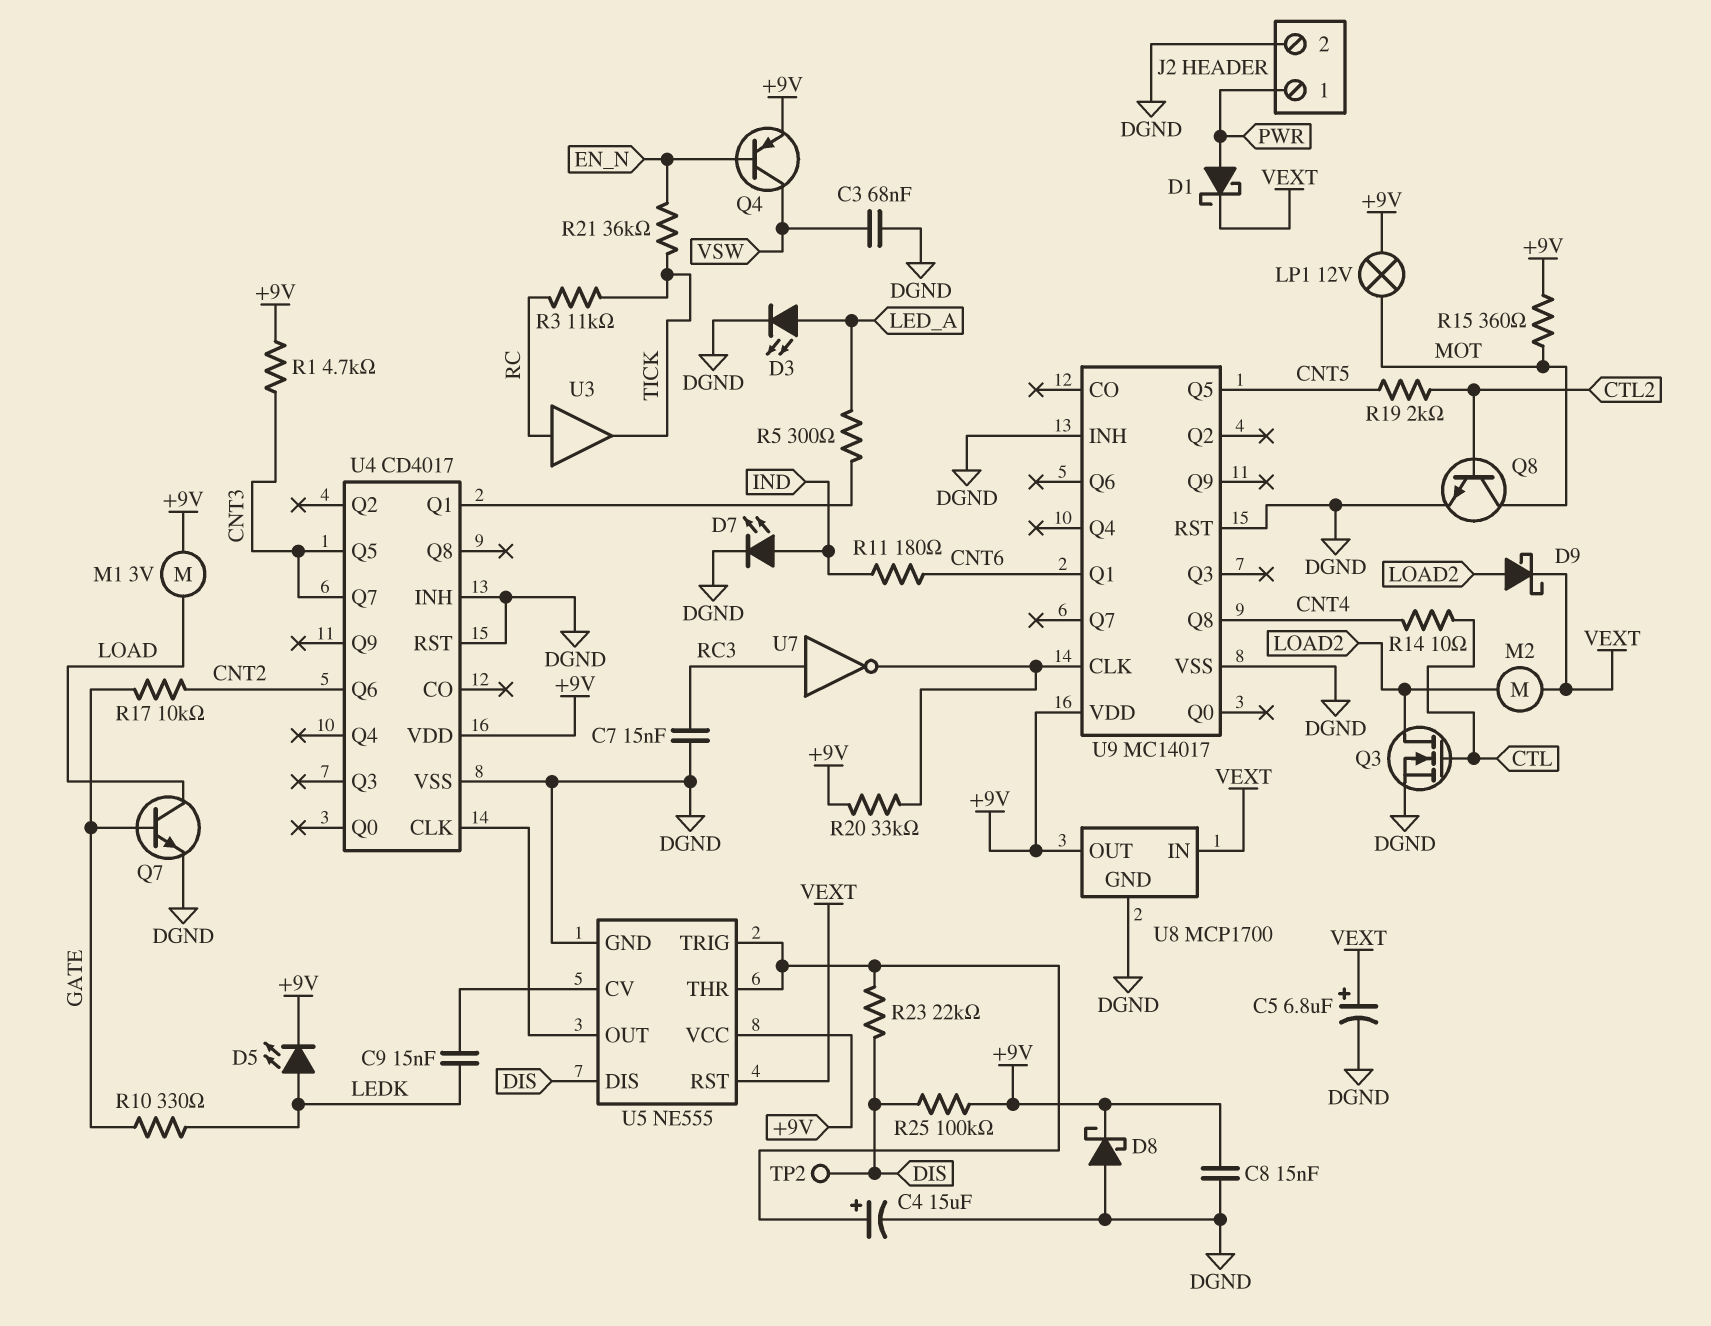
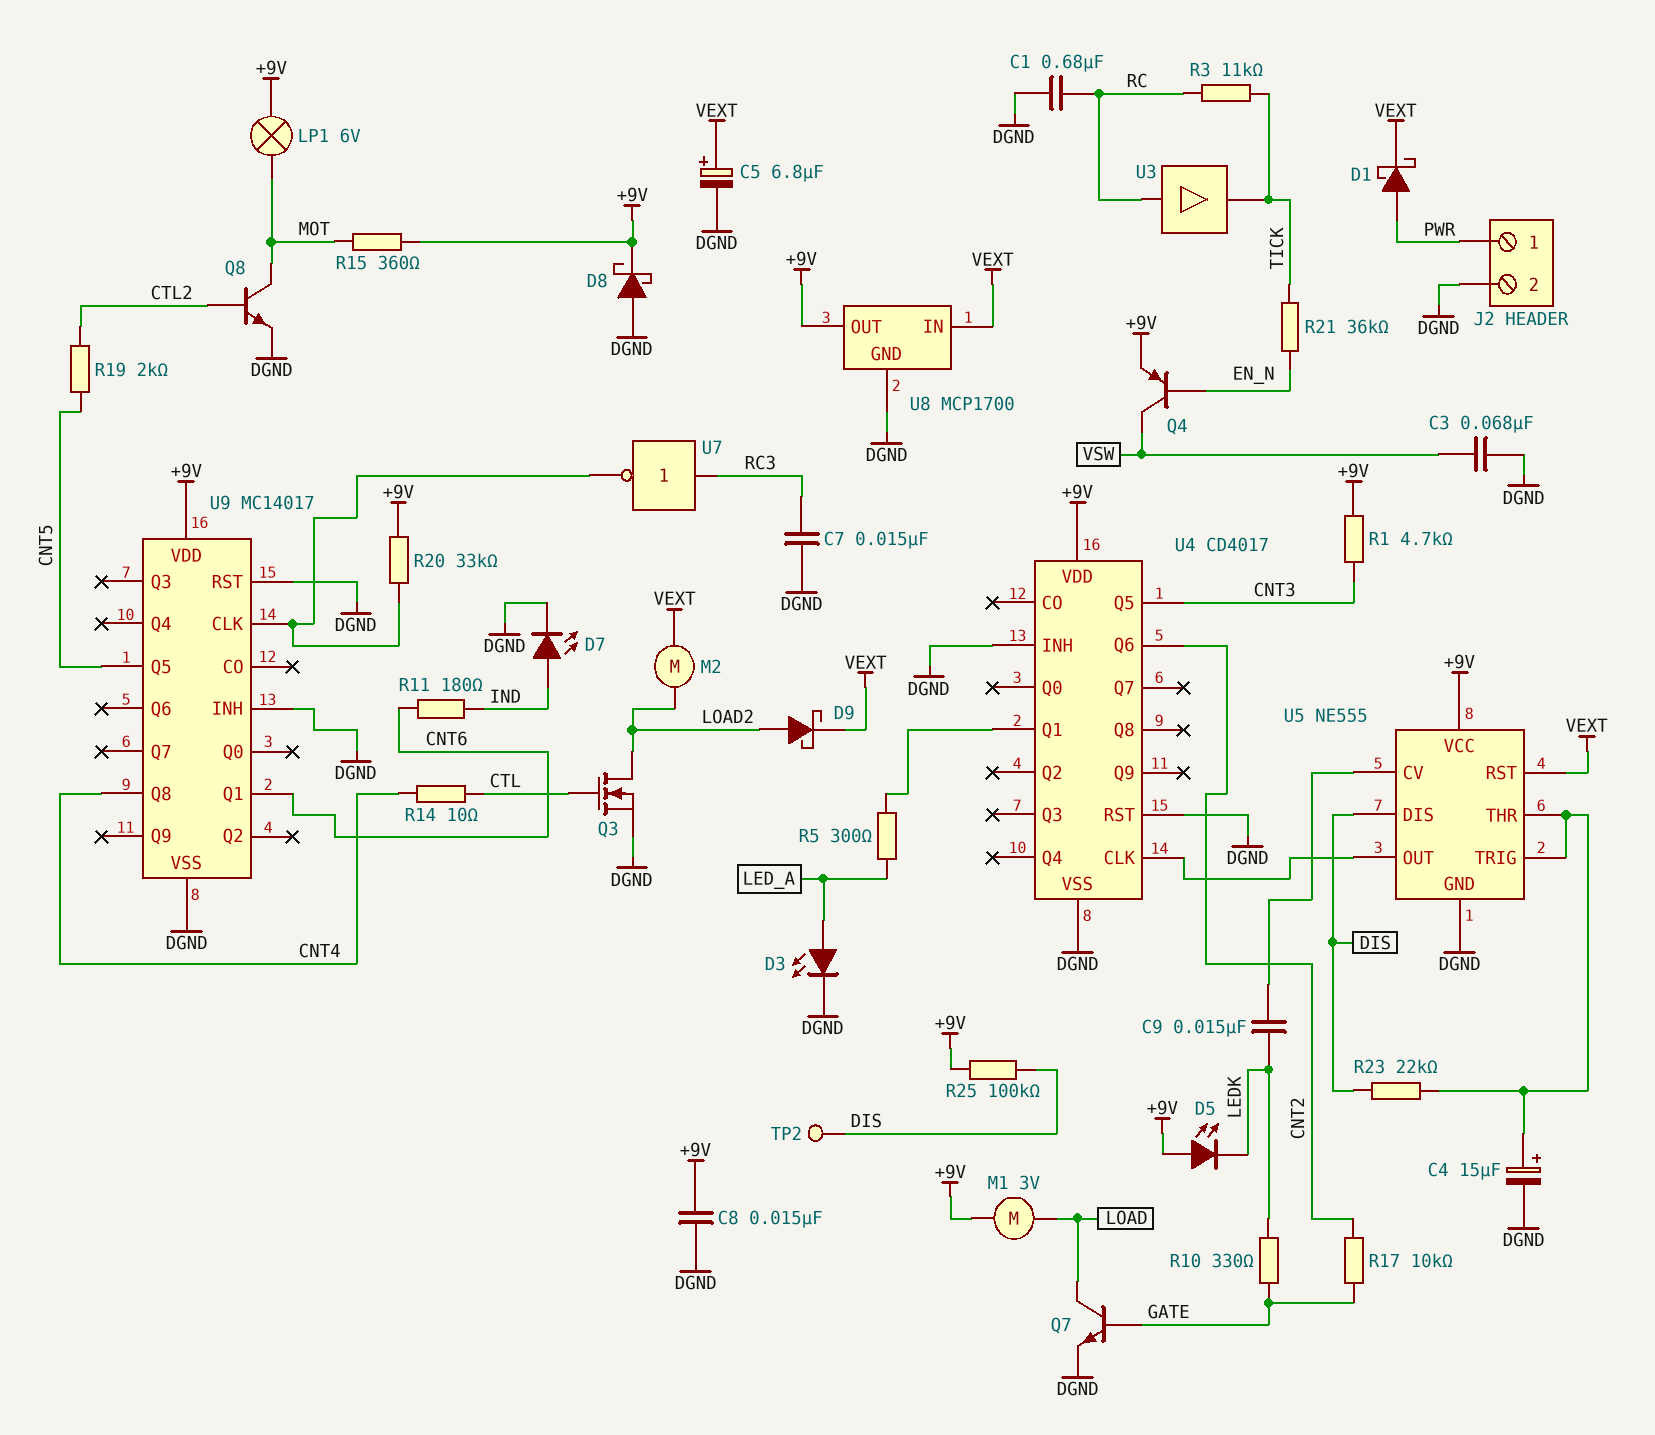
C1: none -> 680nF (DGND, RC)
D5: LED (A LEDK, K +9V) -> LED (A +9V, K LEDK)
LP1: lamp 12V (+9V, MOT) -> lamp 6V (+9V, MOT)
U4 pin Q7: CNT3 -> none

